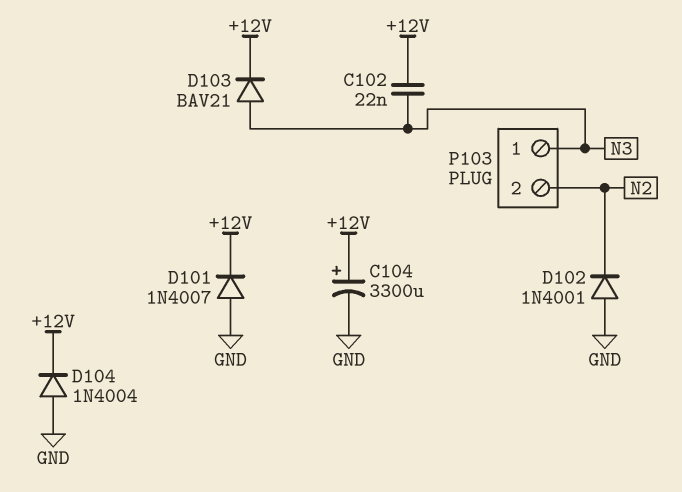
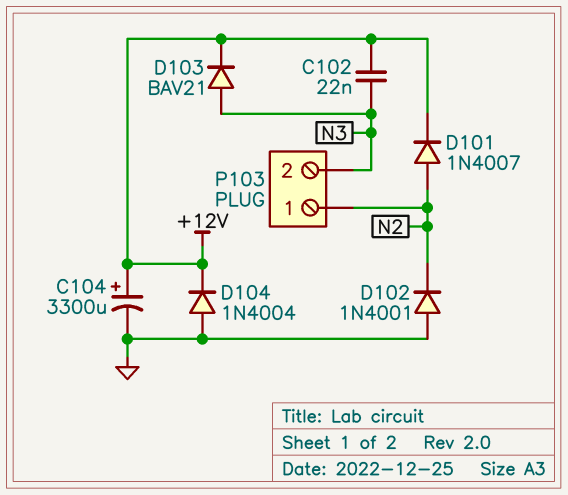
D101: diode 1N4007 (A GND, K +12V) -> diode 1N4007 (A N2, K +12V)
P103 pin 1: N3 -> N2
P103 pin 2: N2 -> N3

